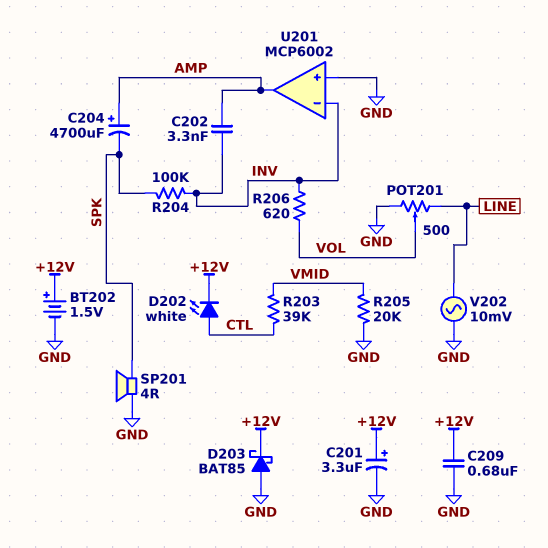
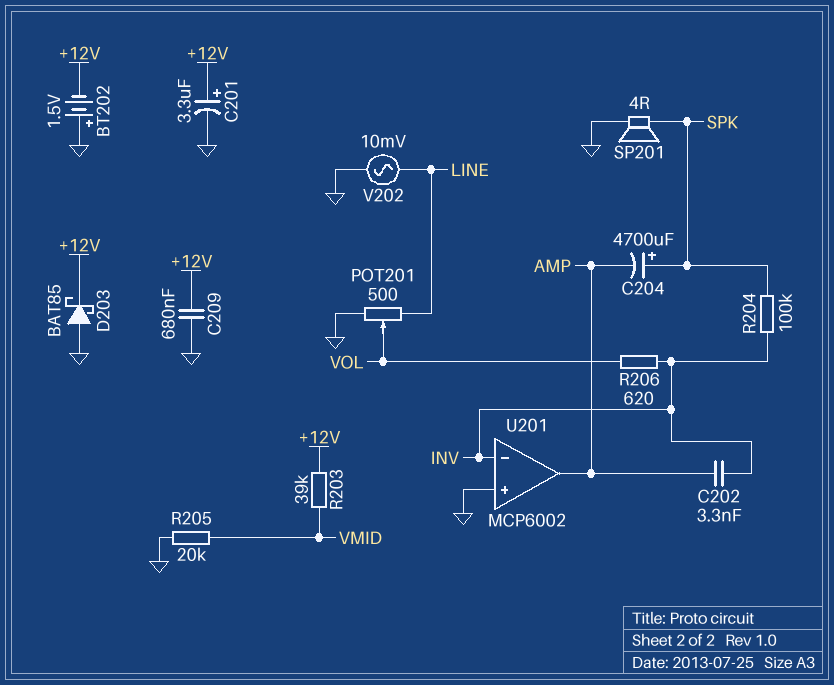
BT202: 1.5V (plus +12V, minus GND) -> 1.5V (plus GND, minus +12V)
C204: 4700uF (plus AMP, minus SPK) -> 4700uF (plus SPK, minus AMP)
D202: LED white (A CTL, K +12V) -> none
R203: 39k (CTL, VMID) -> 39k (+12V, VMID)

